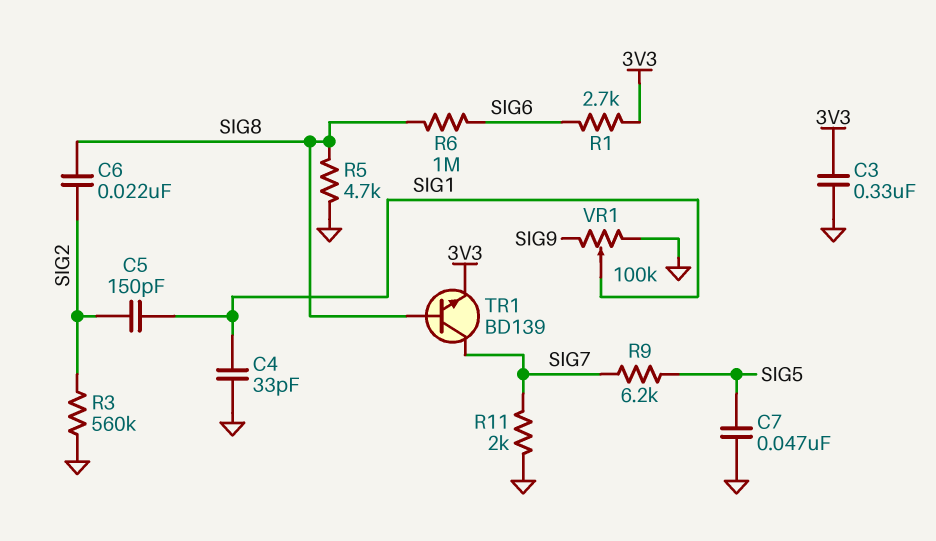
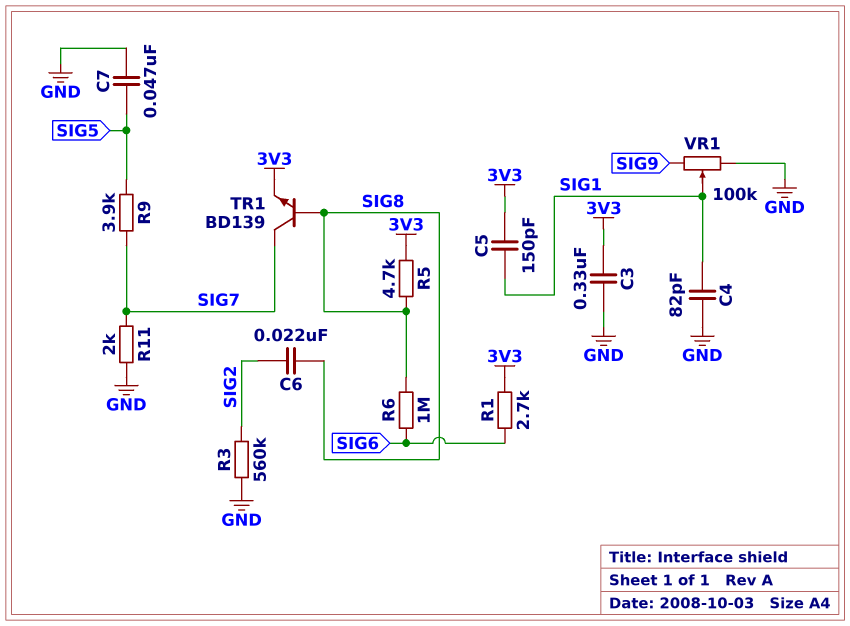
C4: 33pF (GND, SIG1) -> 82pF (GND, SIG1)
C5: 150pF (SIG1, SIG2) -> 150pF (3V3, SIG1)
R5: 4.7k (GND, SIG8) -> 4.7k (3V3, SIG8)
R9: 6.2k (SIG5, SIG7) -> 3.9k (SIG5, SIG7)

